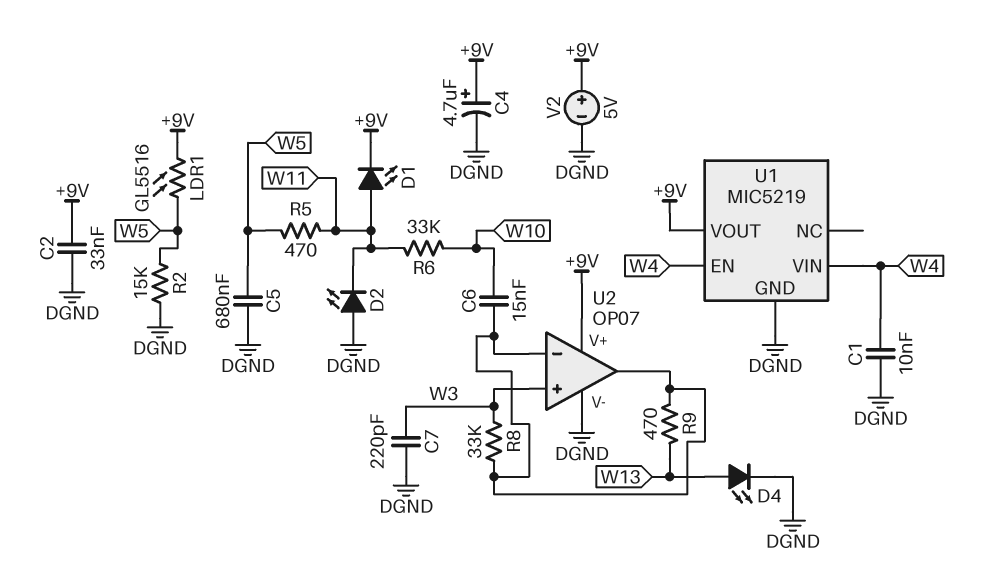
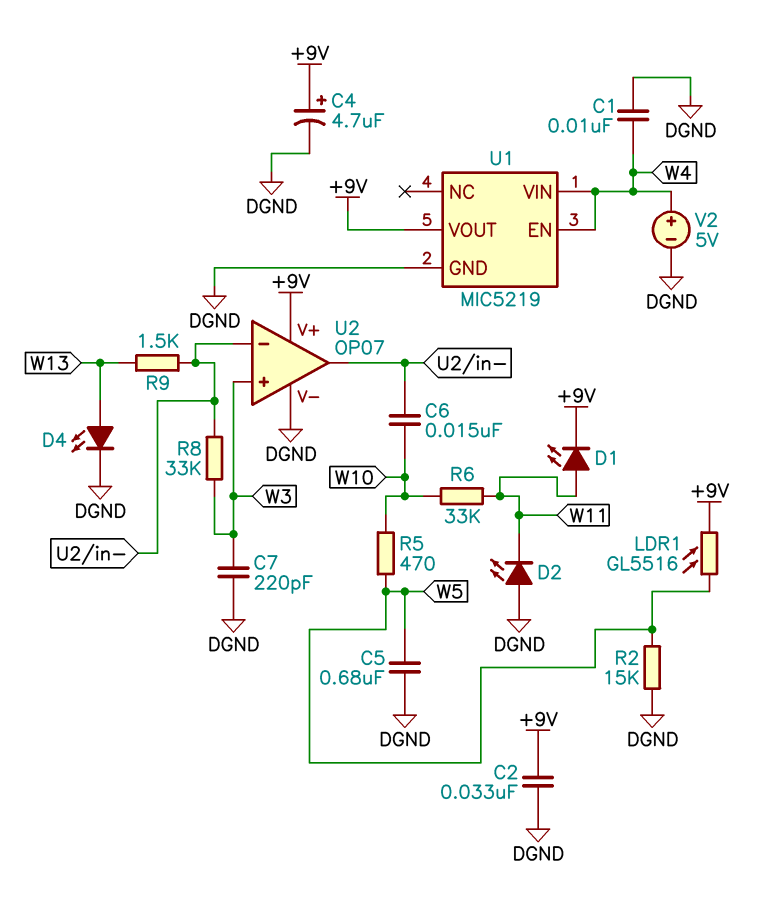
R5: 470 (W5, W11) -> 470 (W5, W10)
R9: 470 (U2/in-, W13) -> 1.5k (U2/in-, W13)
V2: 5V (plus +9V, minus DGND) -> 5V (plus W4, minus DGND)

